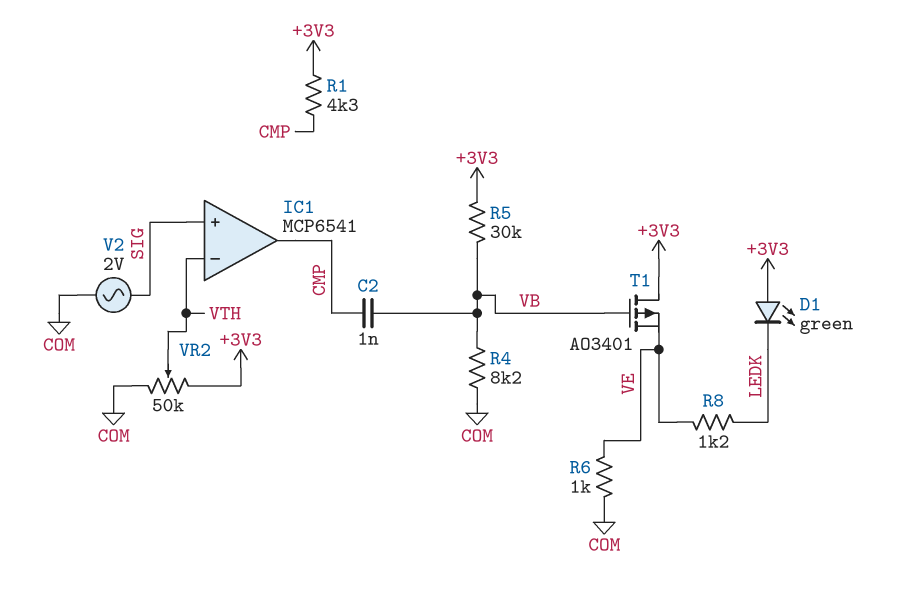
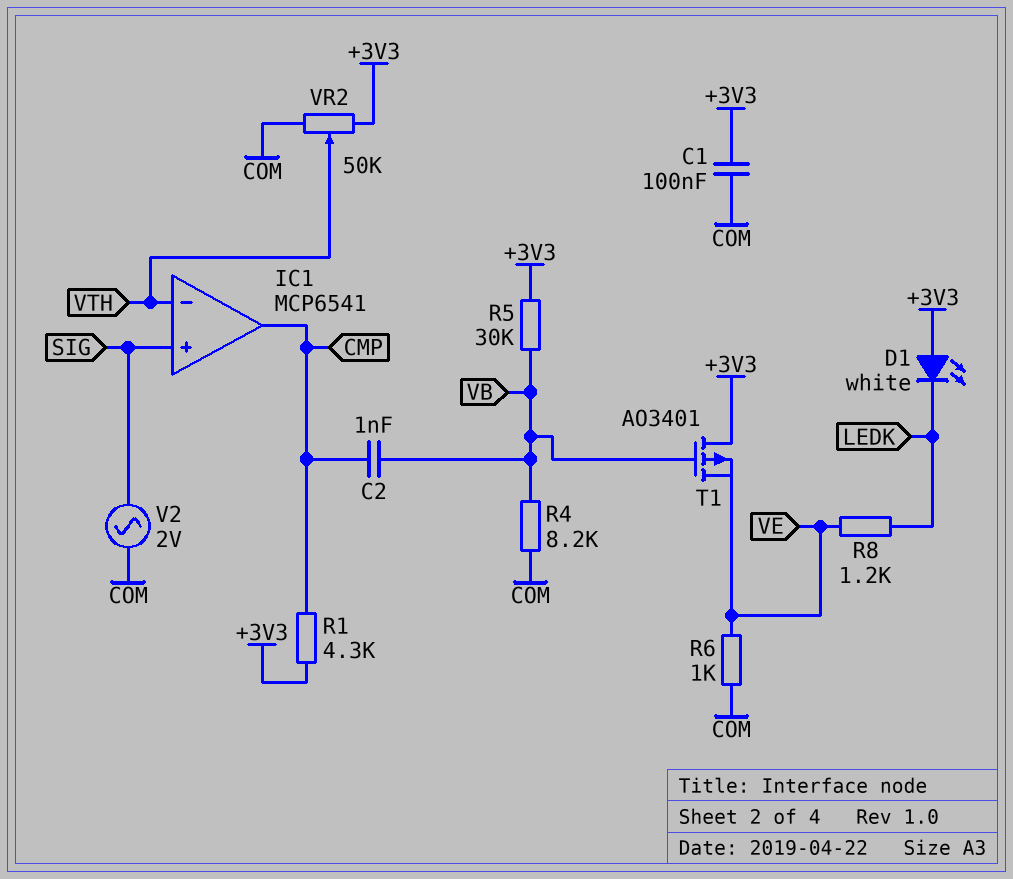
C1: none -> 100nF (+3V3, COM)
D1: LED green (A +3V3, K LEDK) -> LED white (A +3V3, K LEDK)

